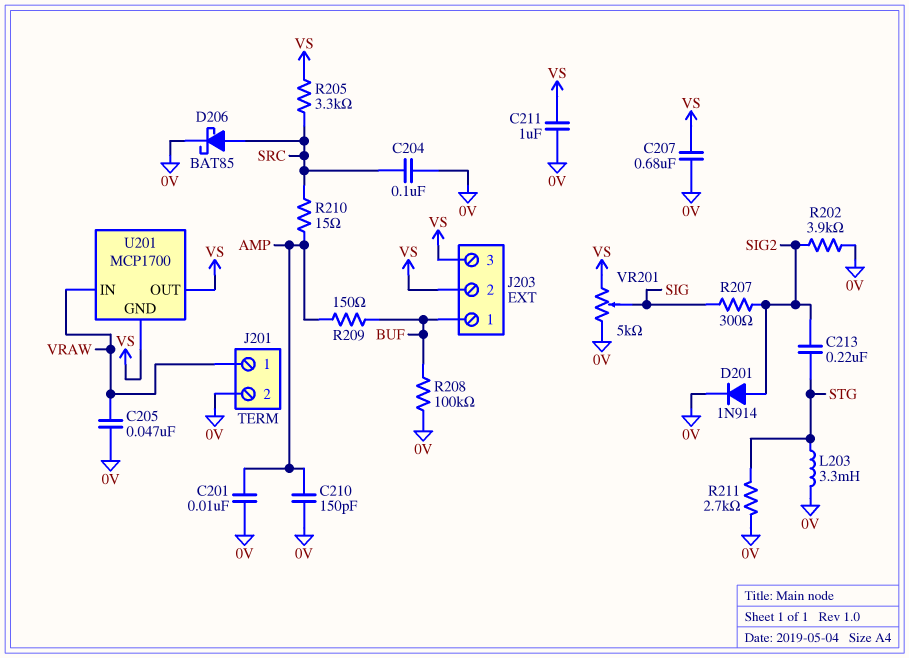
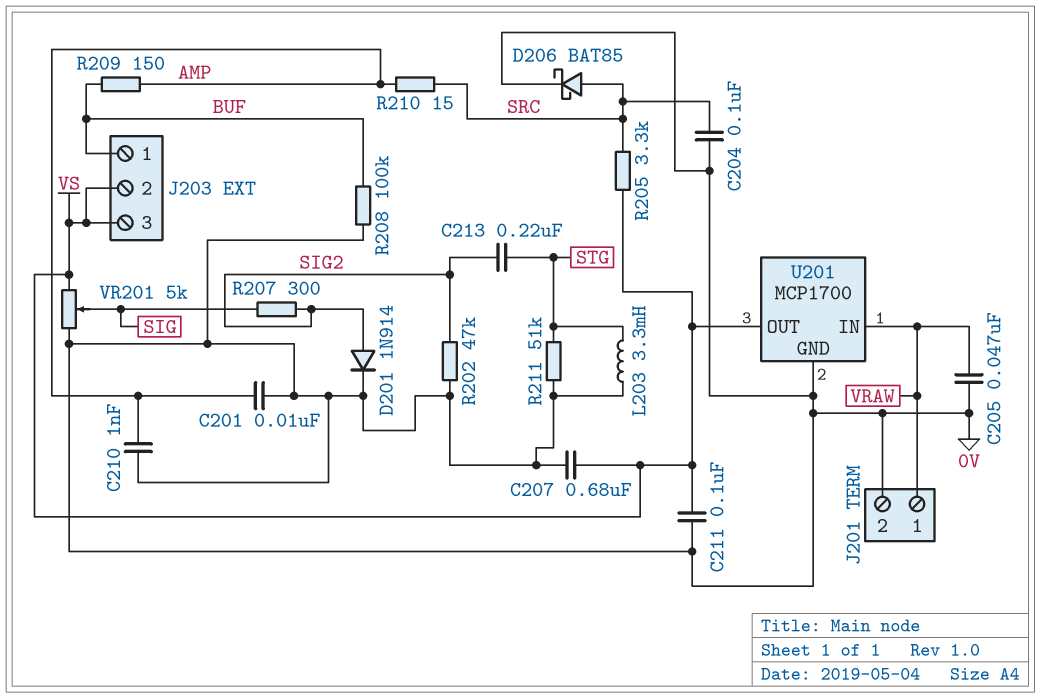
C210: 150pF (0V, AMP) -> 1nF (0V, AMP)
C211: 1uF (0V, VS) -> 100nF (0V, VS)
R202: 3.9k (0V, SIG2) -> 47k (0V, SIG2)
R211: 2.7k (0V, STG) -> 51k (0V, STG)
U201 pin GND: VS -> 0V

